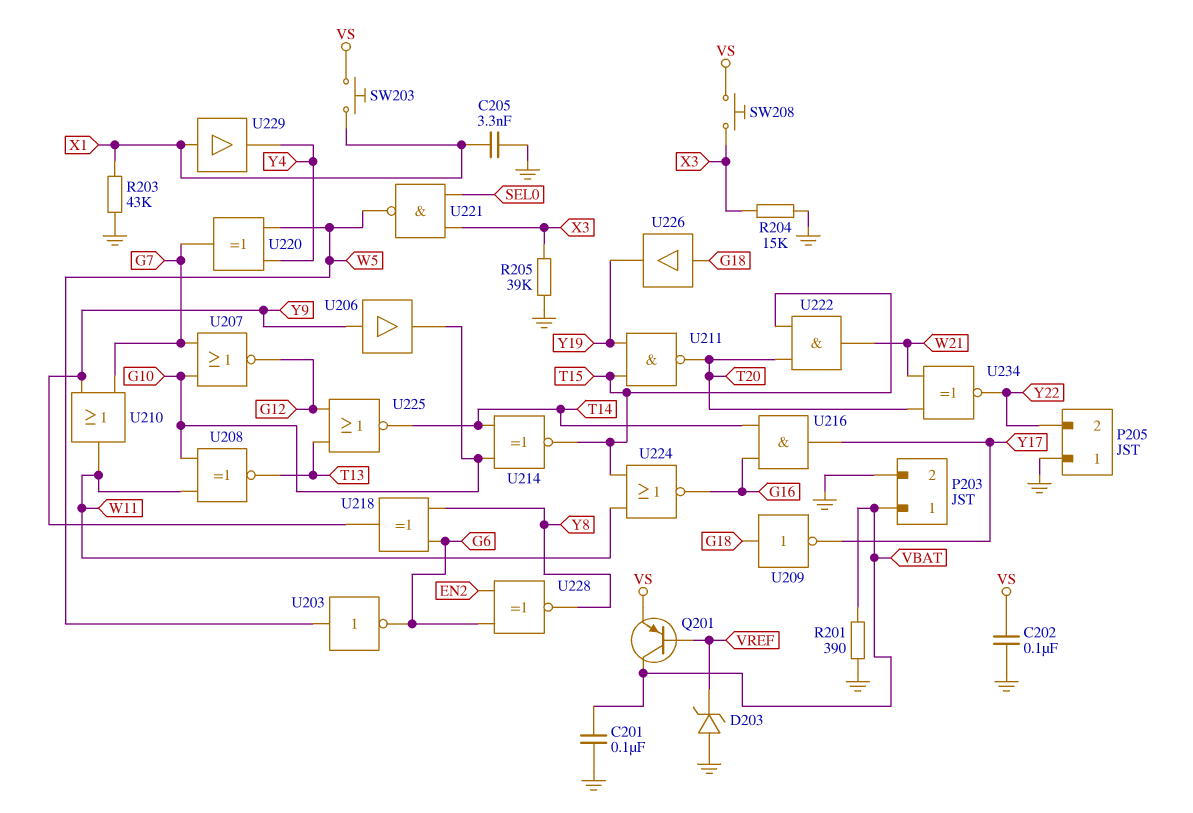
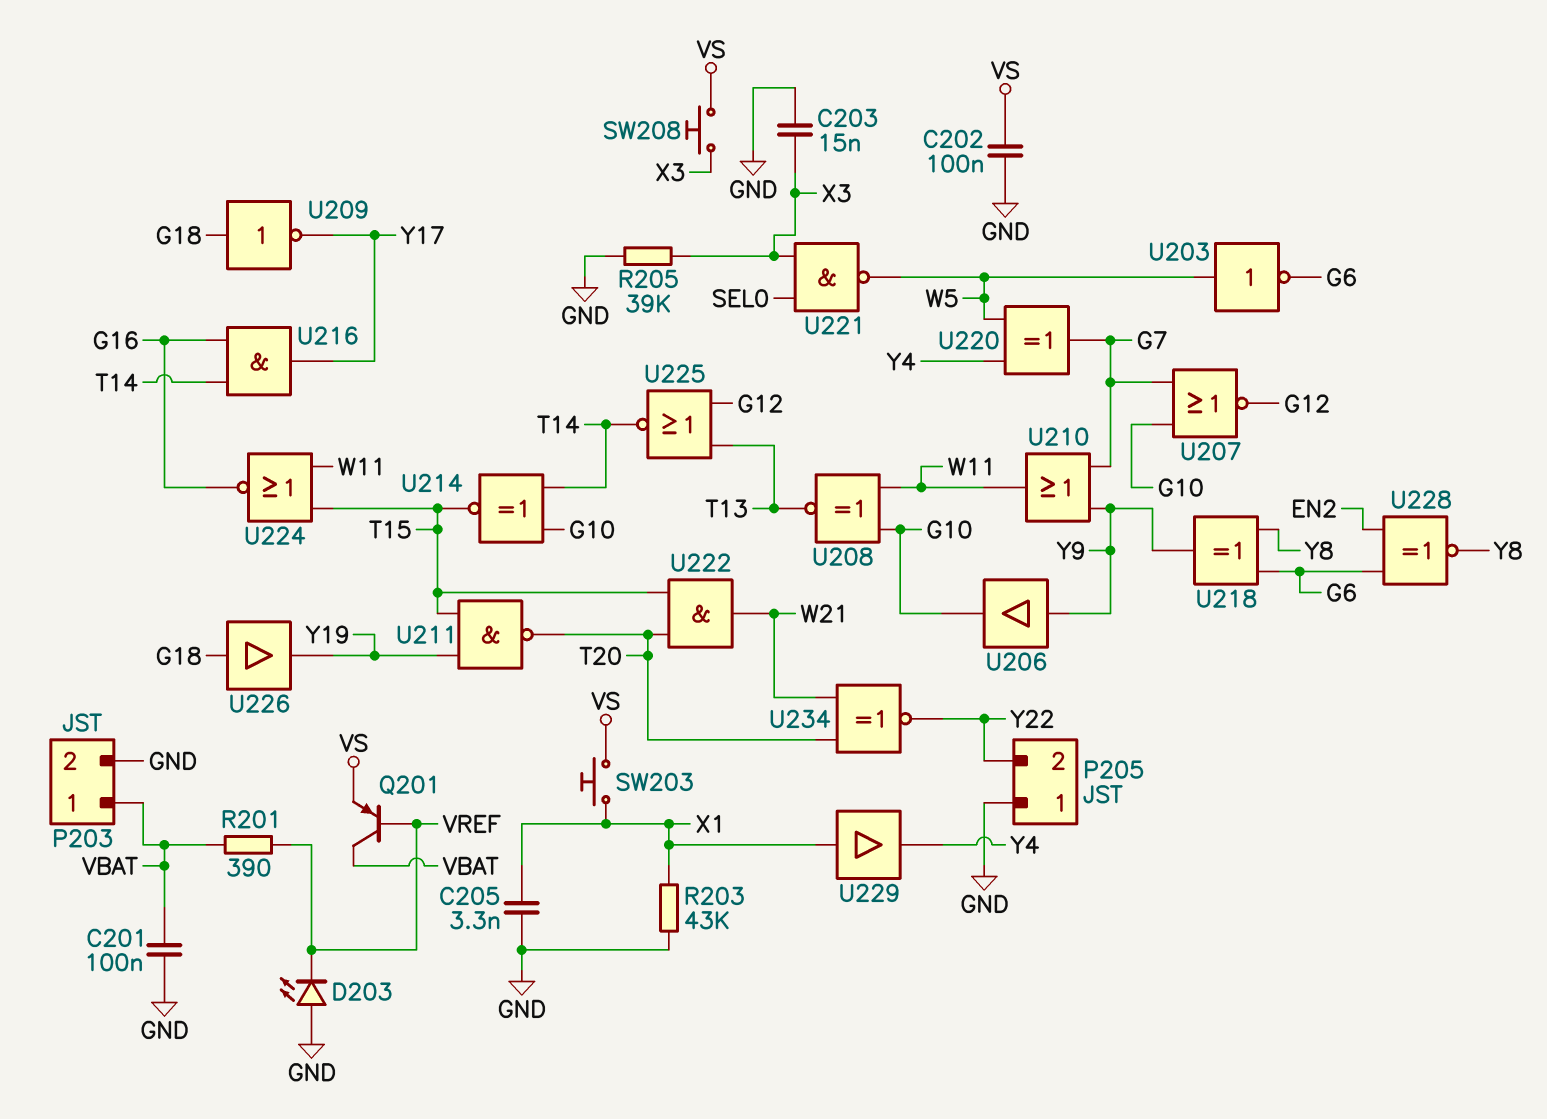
C203: none -> 15nF (GND, X3)
D203: zener (A GND, K VREF) -> LED (A GND, K VREF)
R201: 390 (GND, VBAT) -> 390 (VBAT, VREF)
R204: 15k (GND, X3) -> none

